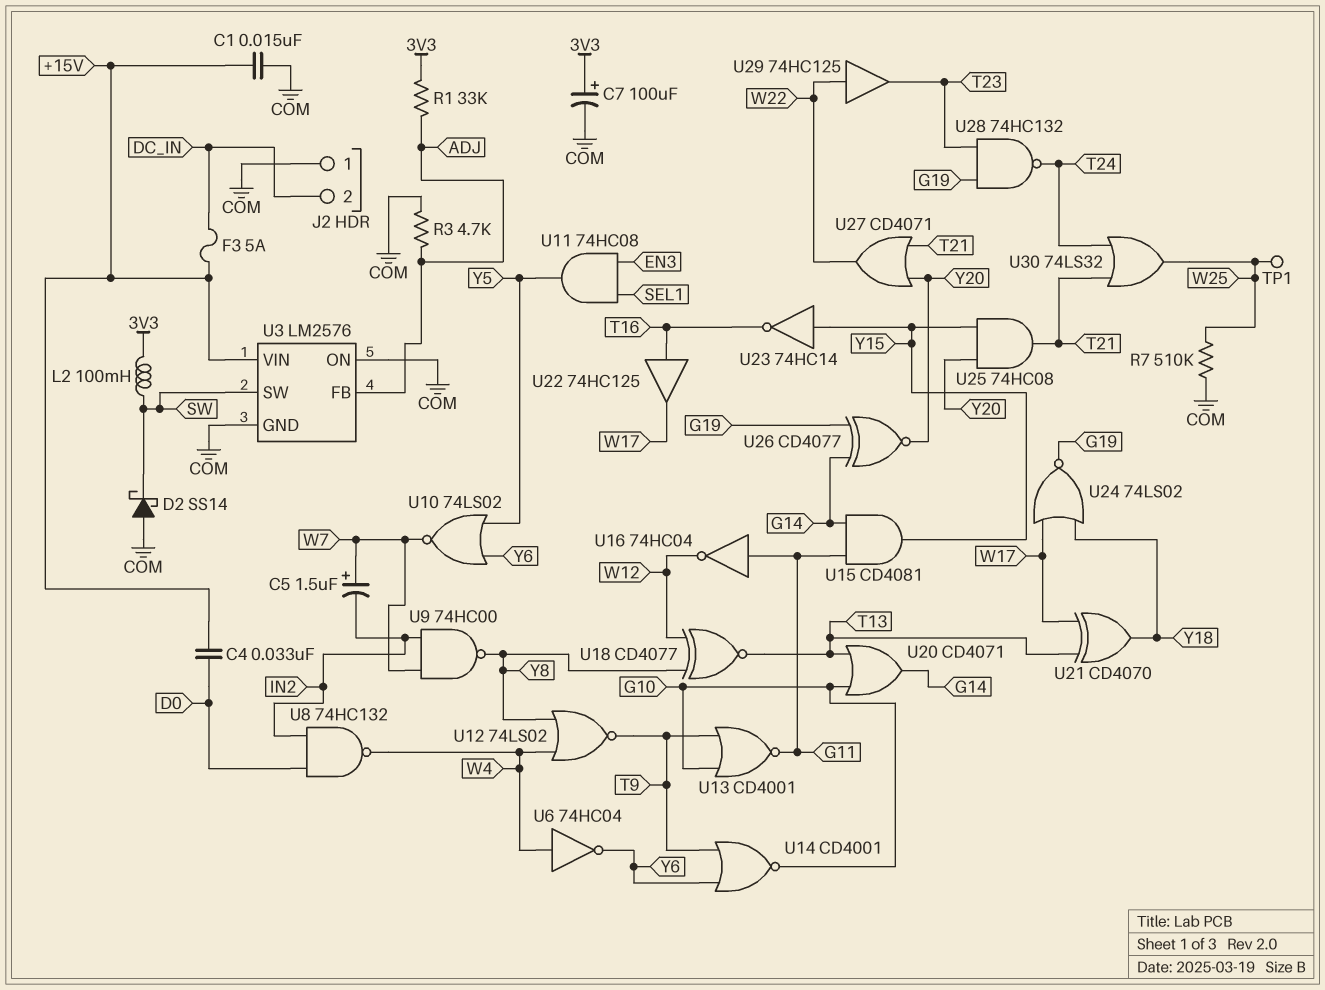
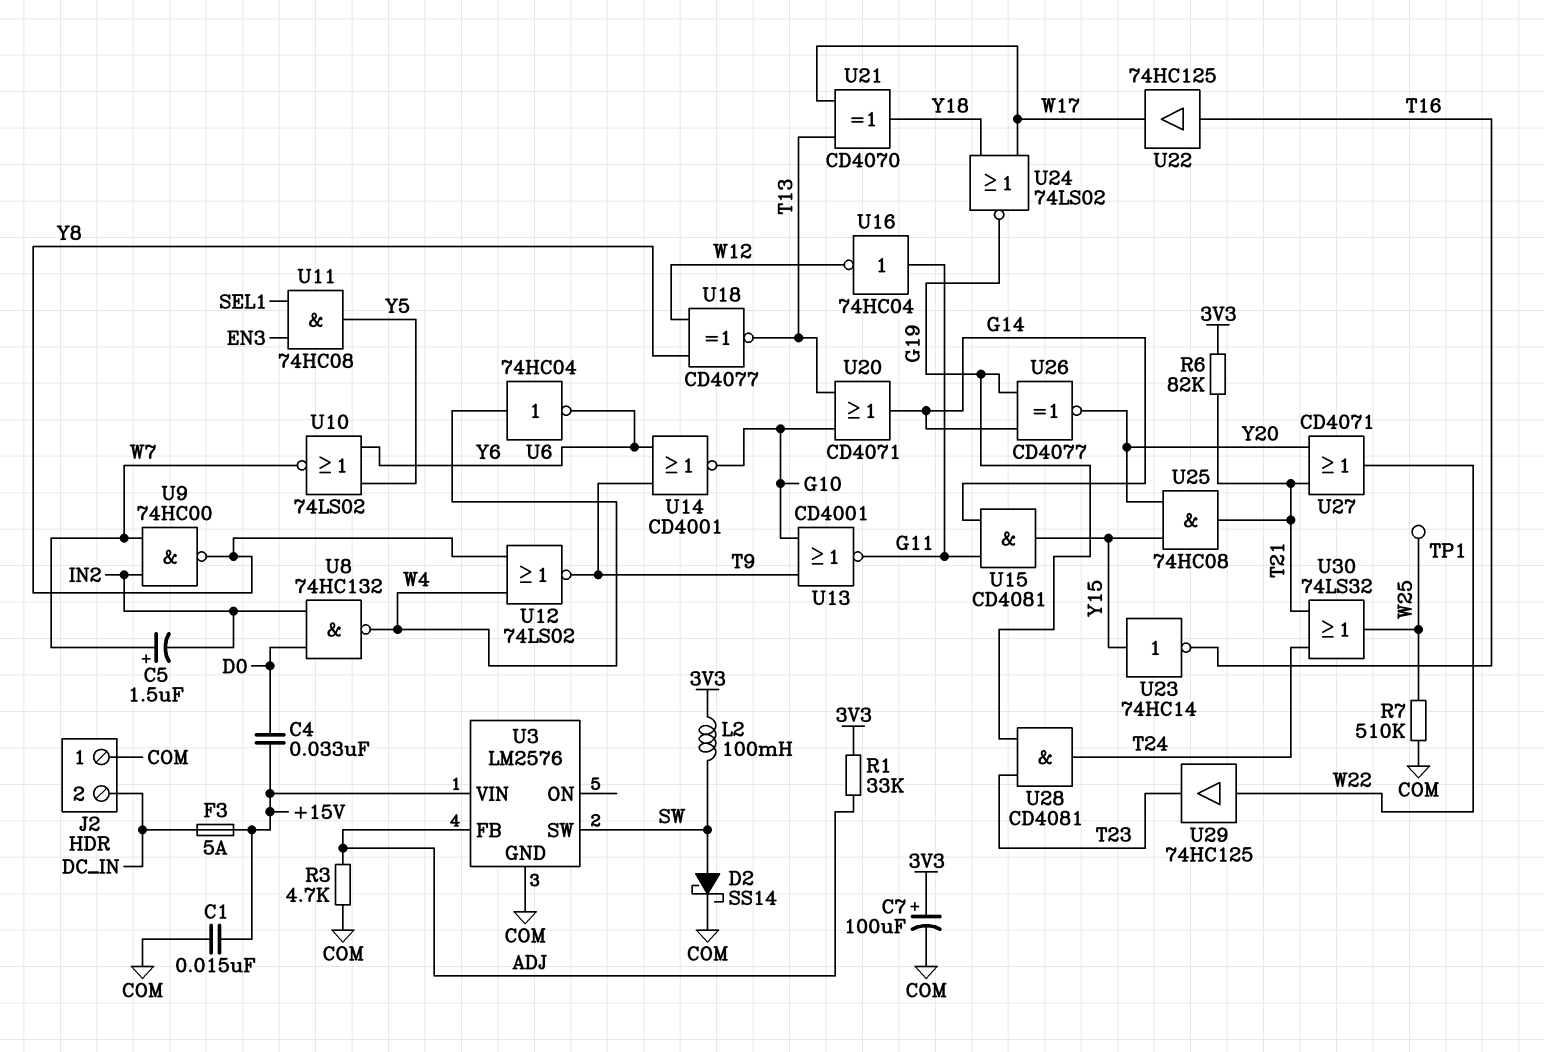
D2: schottky SS14 (A COM, K SW) -> schottky SS14 (A SW, K COM)
R6: none -> 82k (3V3, T21)
U3 pin ON: COM -> none
U28: NAND 74HC132 (in G19, in T23, out T24) -> AND CD4081 (in G19, in T23, out T24)

